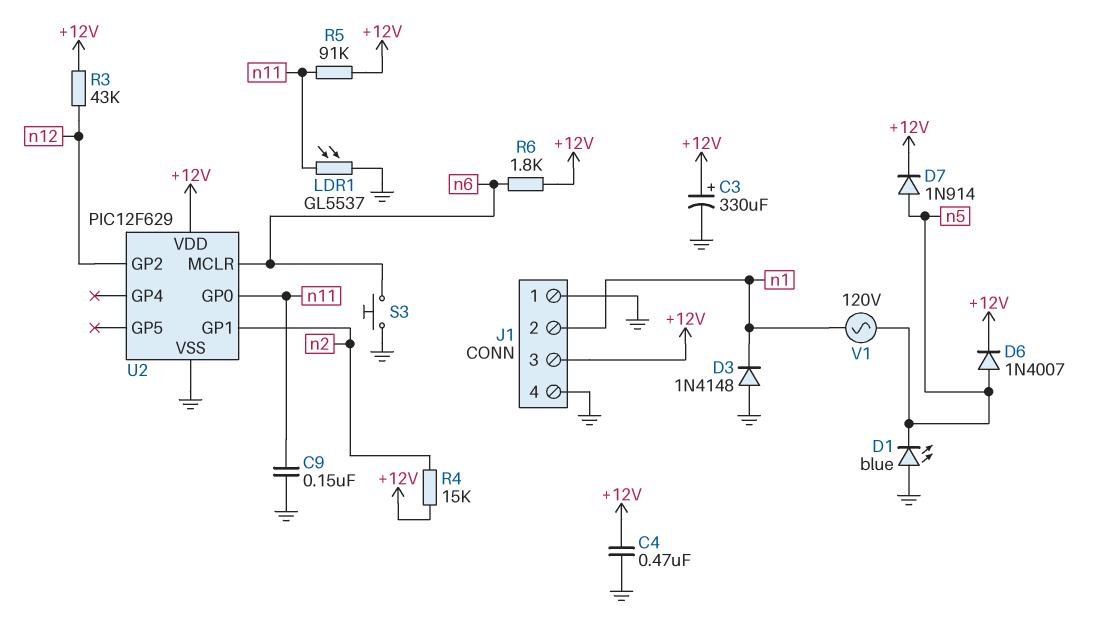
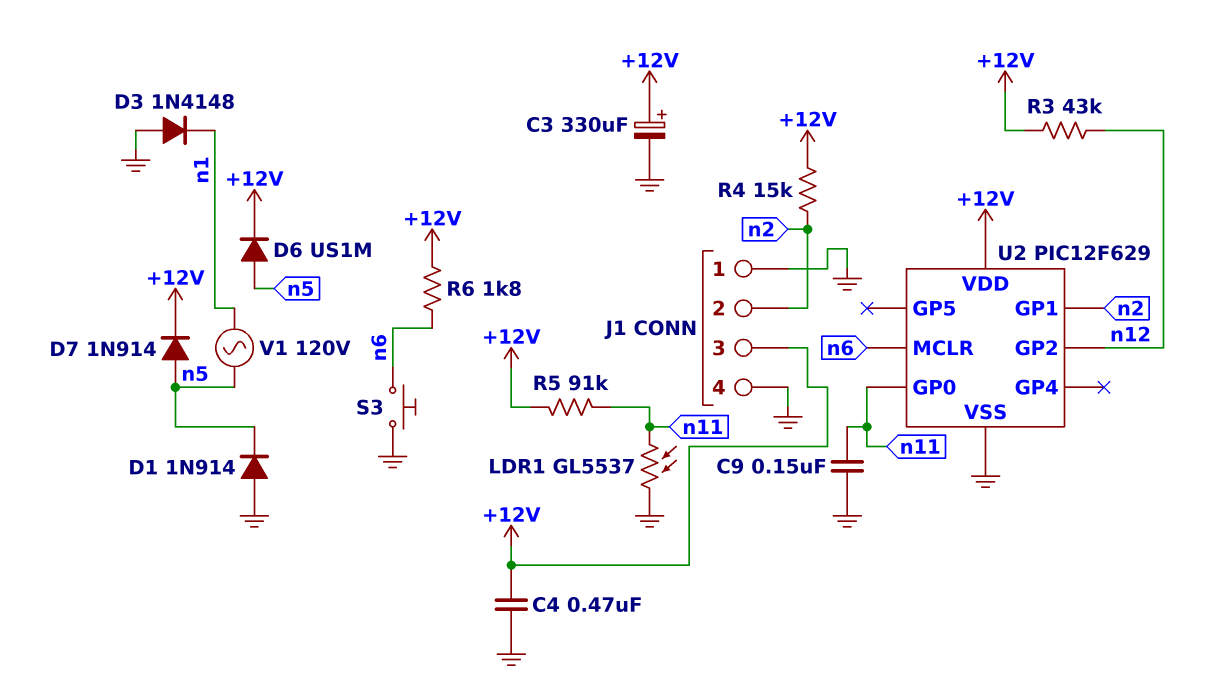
D1: LED blue (A GND, K n5) -> diode 1N914 (A GND, K n5)
D6: diode 1N4007 (A n5, K +12V) -> diode US1M (A n5, K +12V)
J1 pin 2: n1 -> n2

